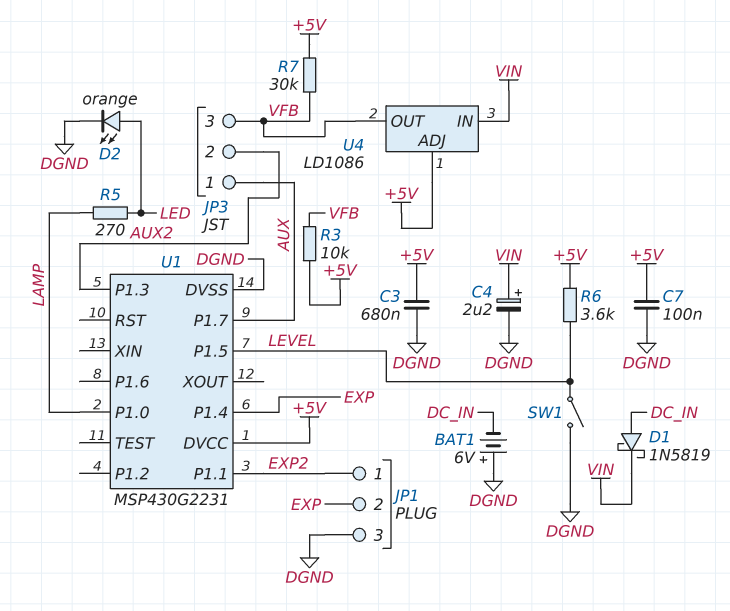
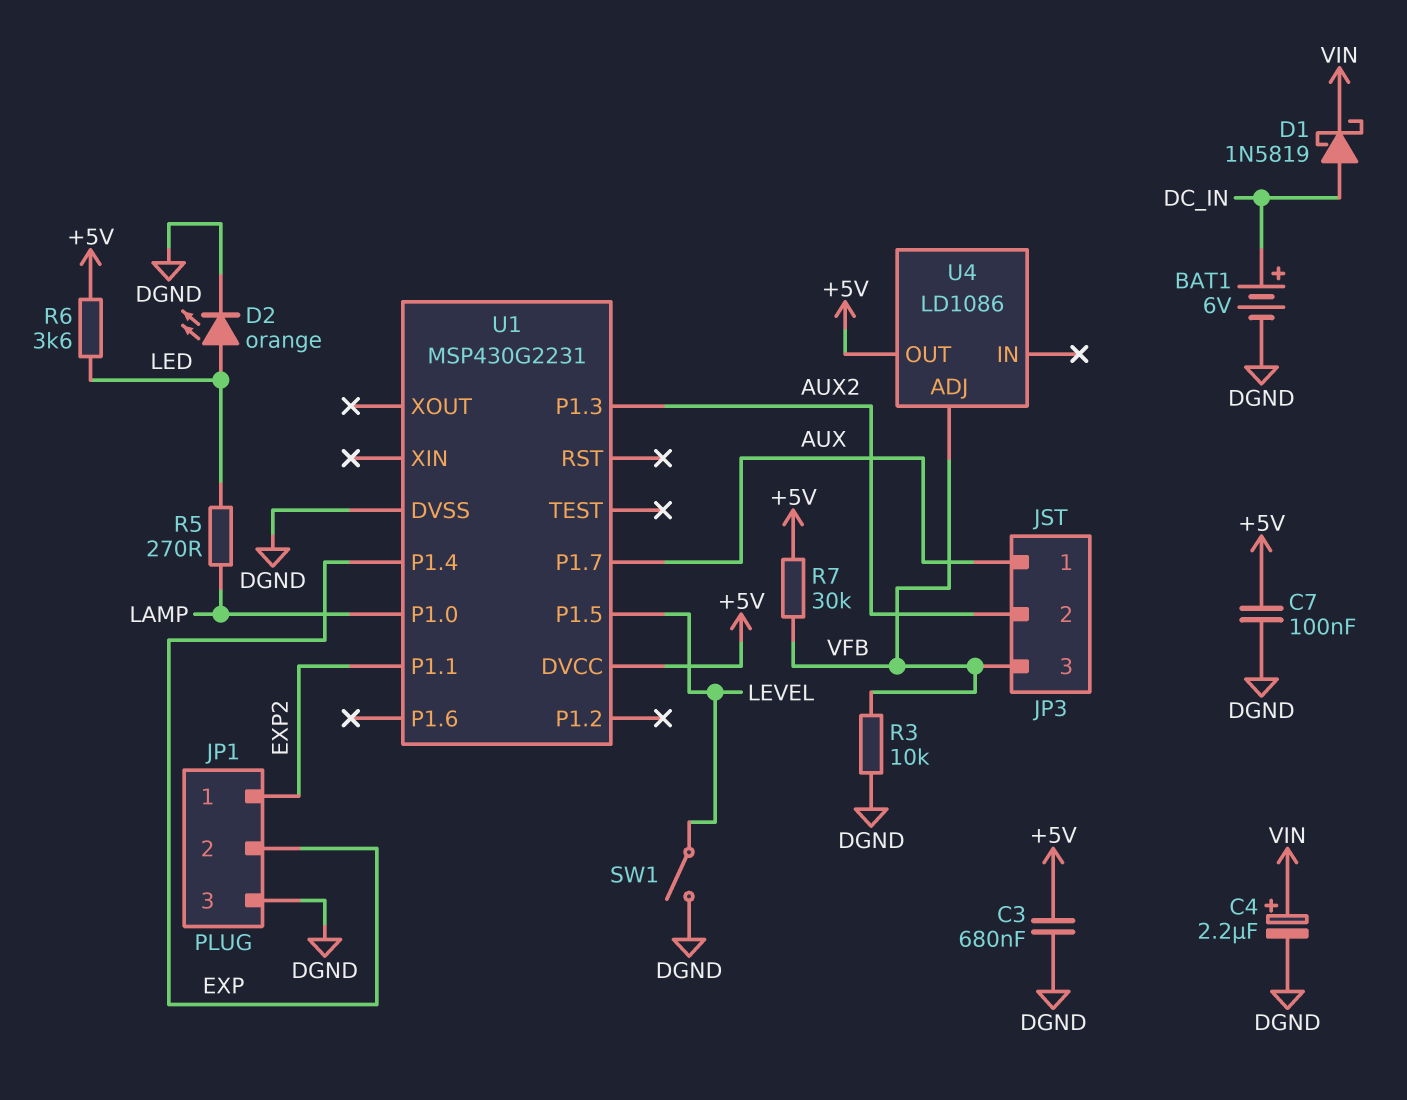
BAT1: 6V (plus DGND, minus DC_IN) -> 6V (plus DC_IN, minus DGND)
R3: 10k (+5V, VFB) -> 10k (DGND, VFB)
R6: 3.6k (+5V, LEVEL) -> 3.6k (+5V, LED)
U4 pin ADJ: +5V -> VFB
U4 pin IN: VIN -> none
U4 pin OUT: VFB -> +5V

